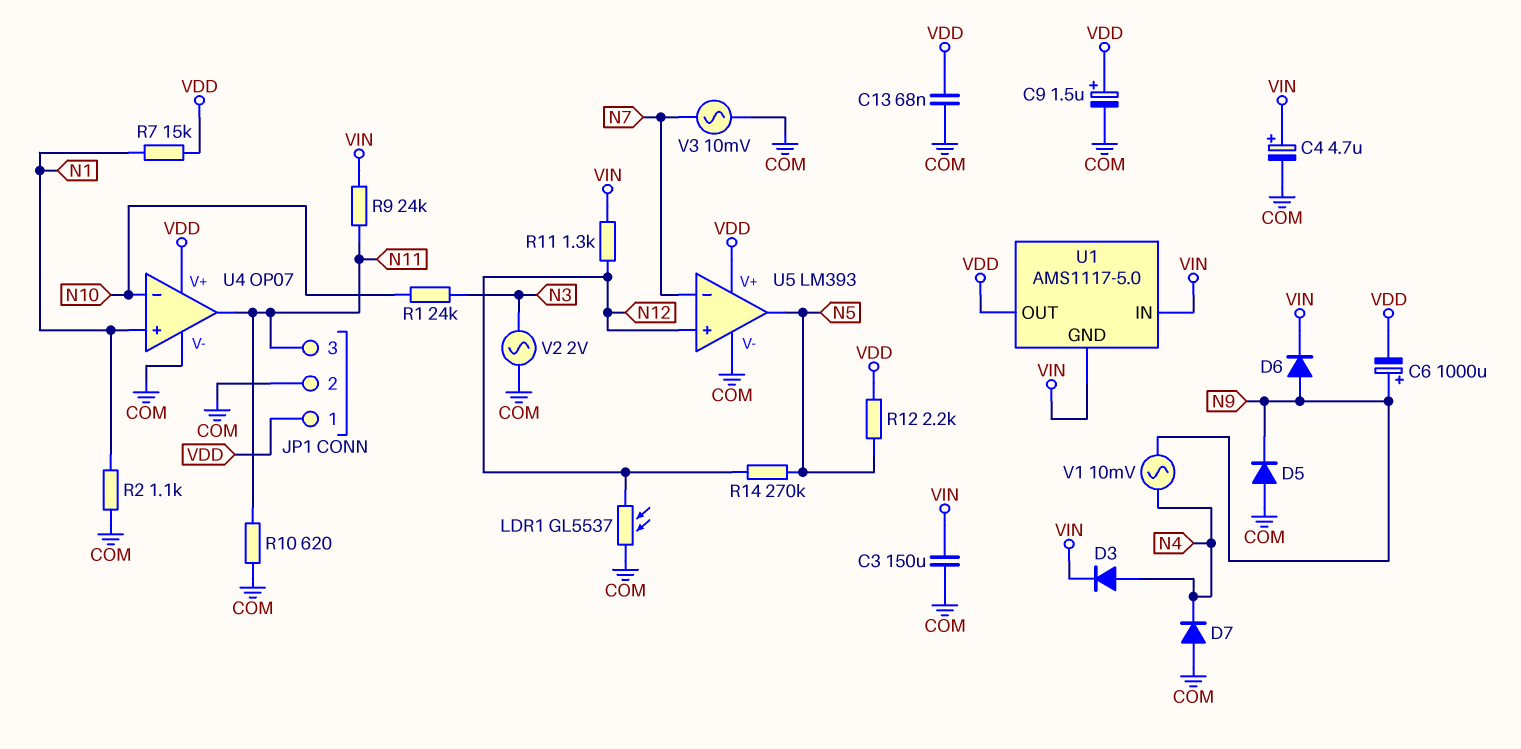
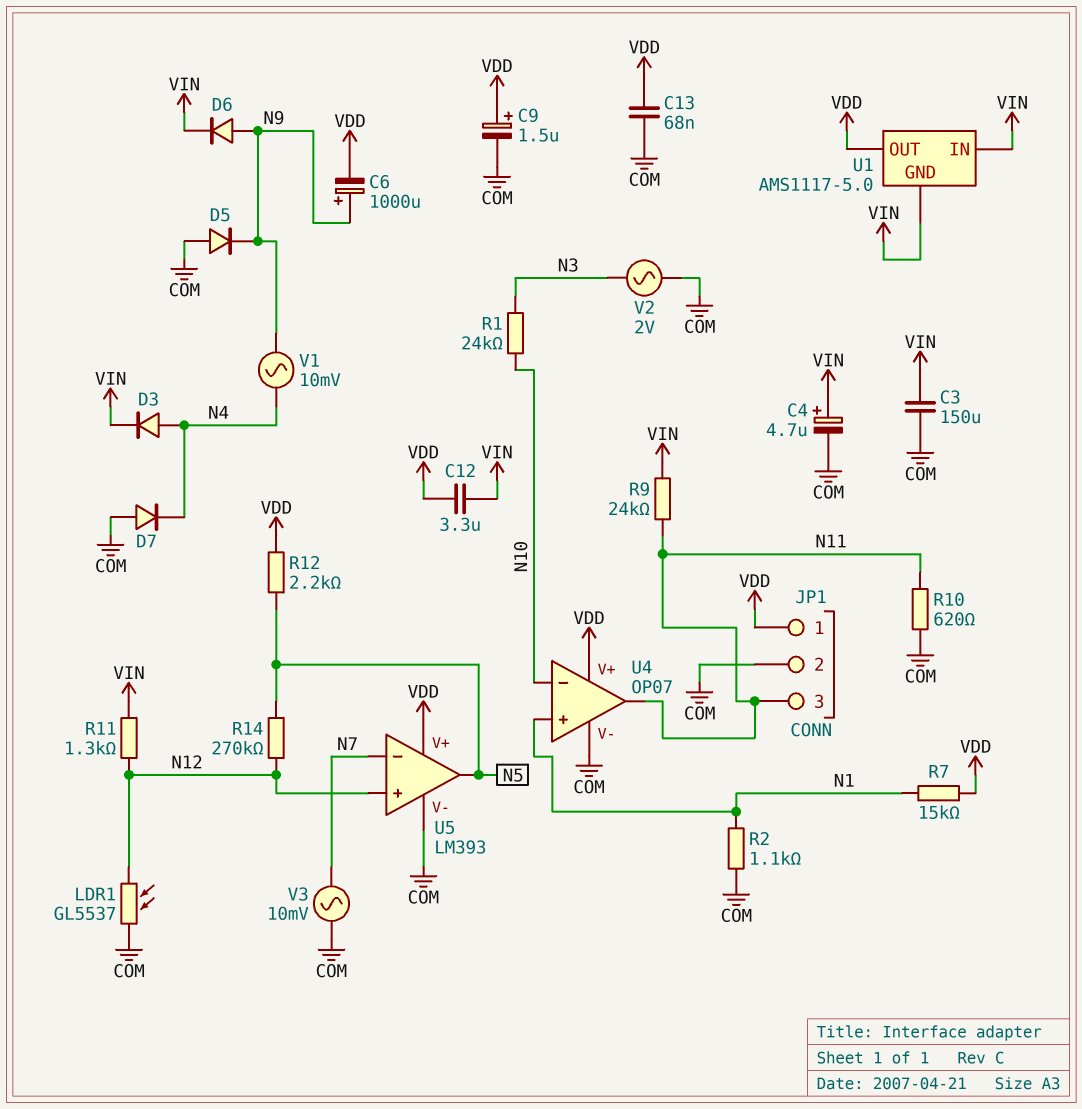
C12: none -> 3.3uF (VDD, VIN)

